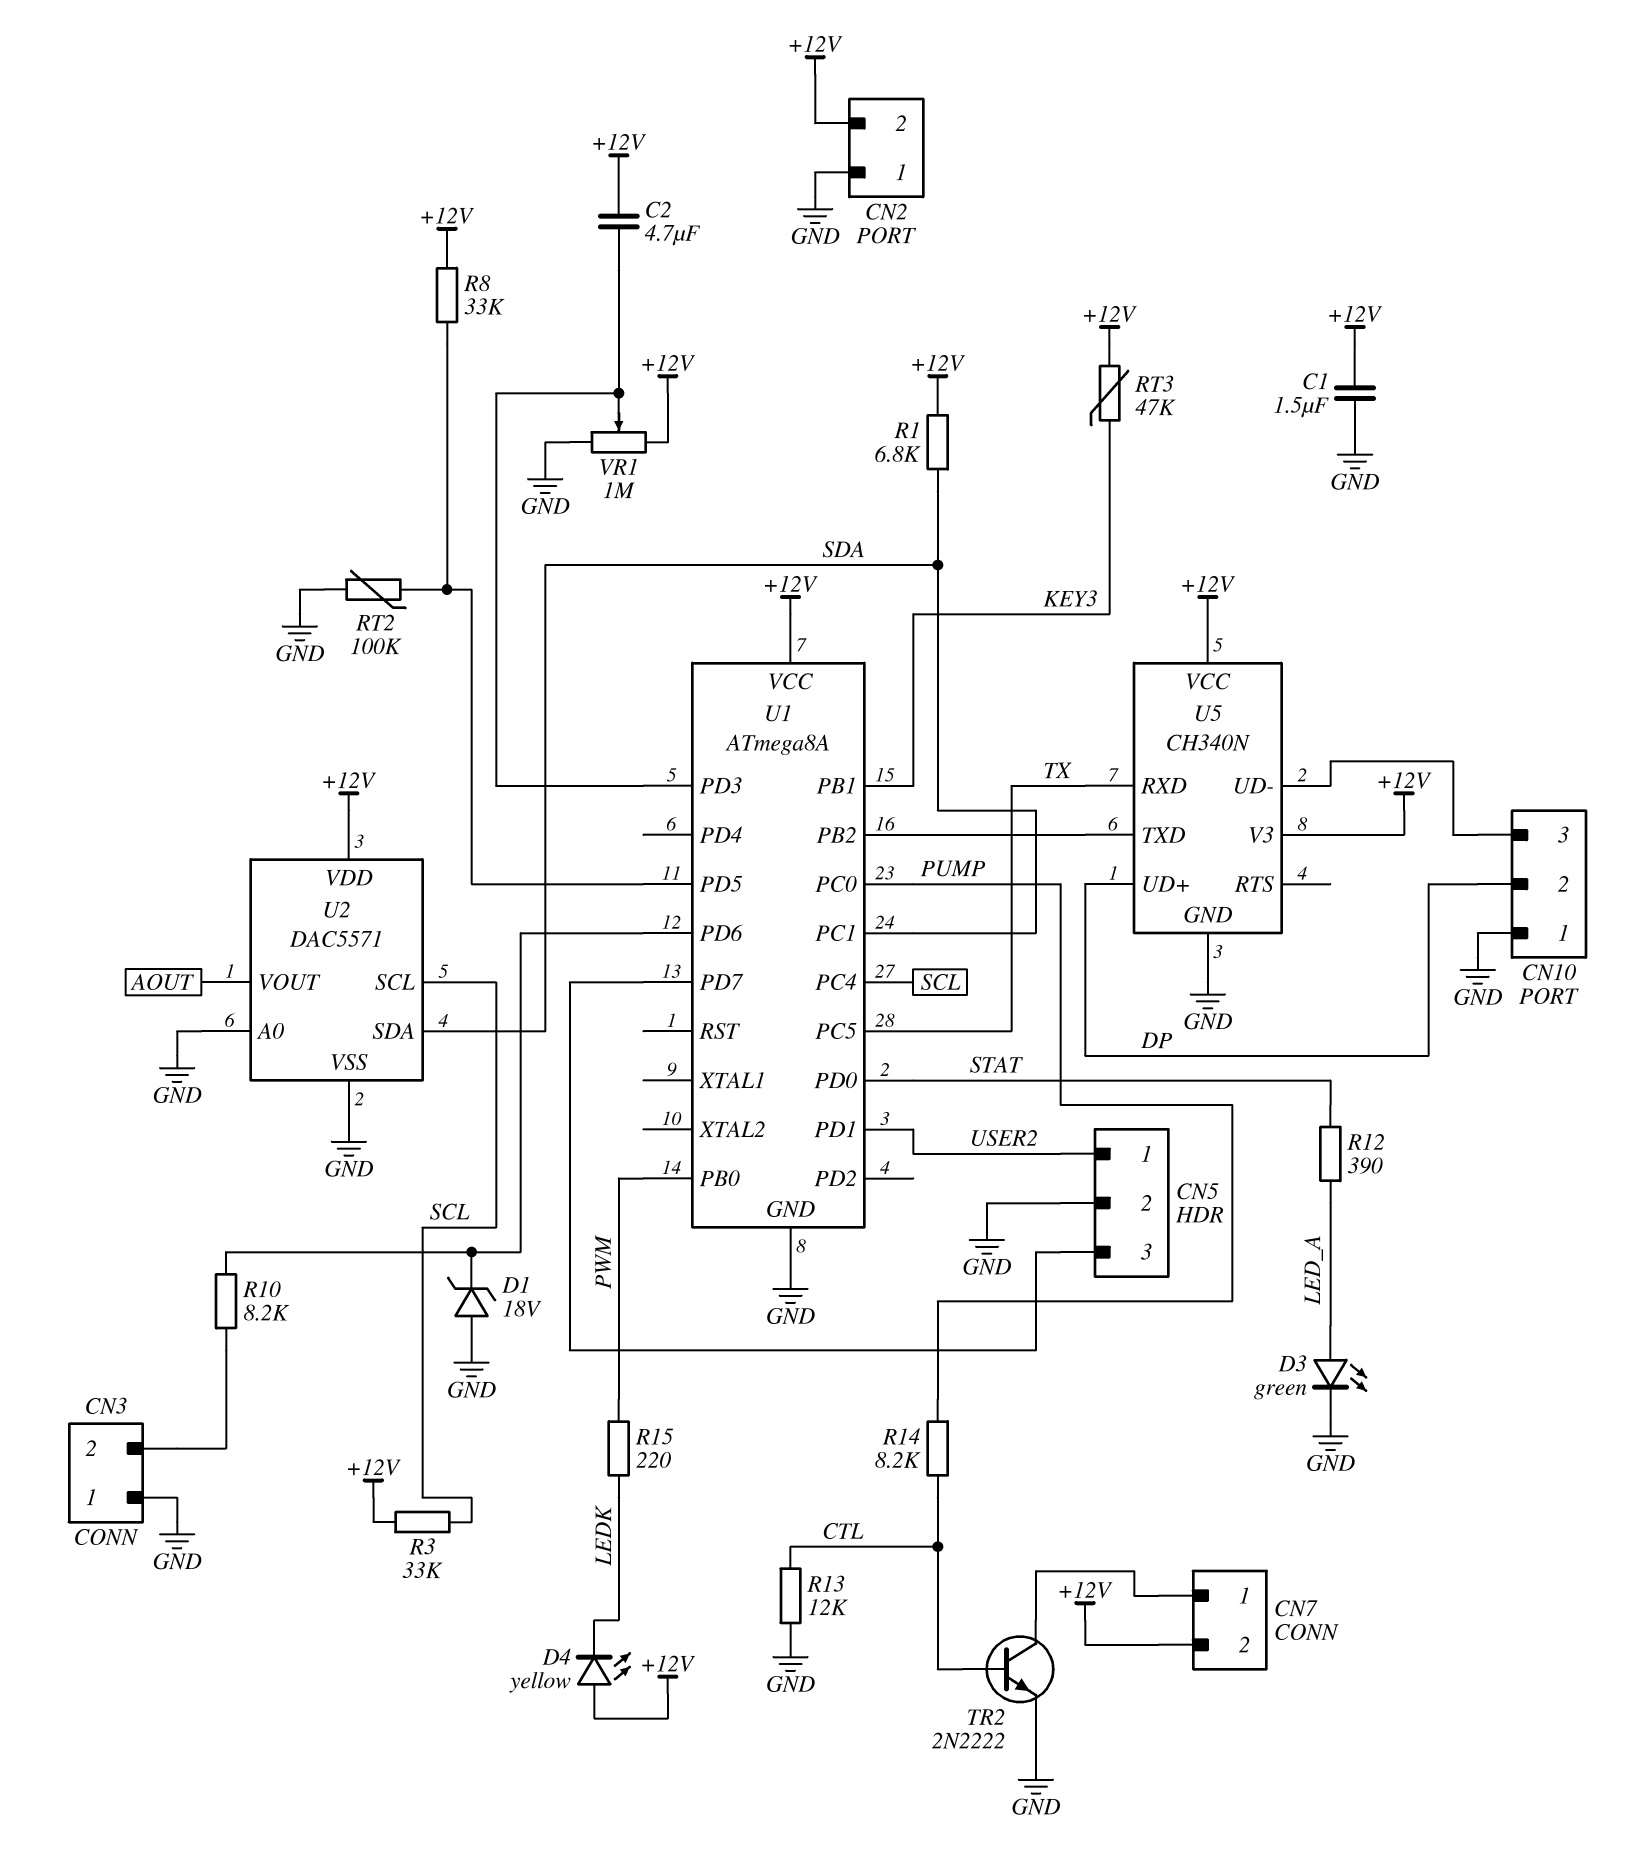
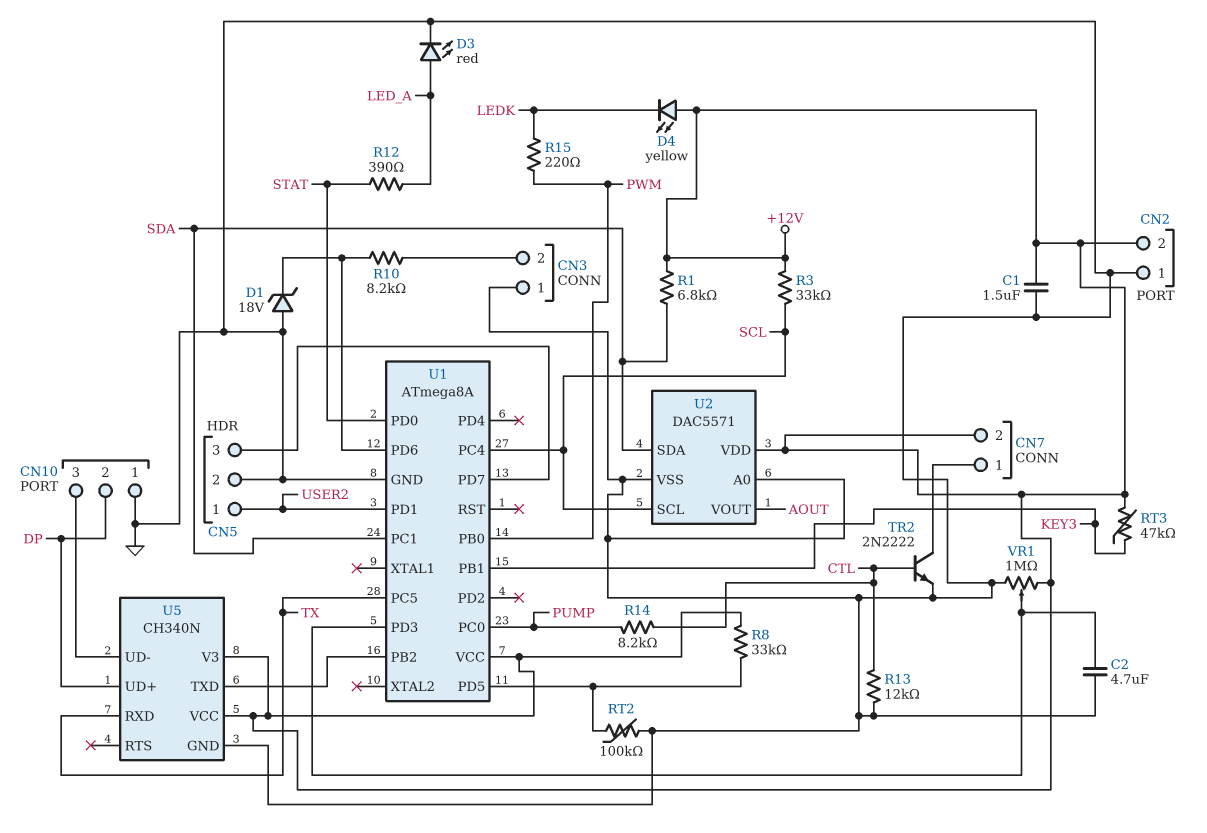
C2: 4.7uF (+12V, U1/PD3) -> 4.7uF (GND, U1/PD3)
D3: LED green (A LED_A, K GND) -> LED red (A LED_A, K GND)

